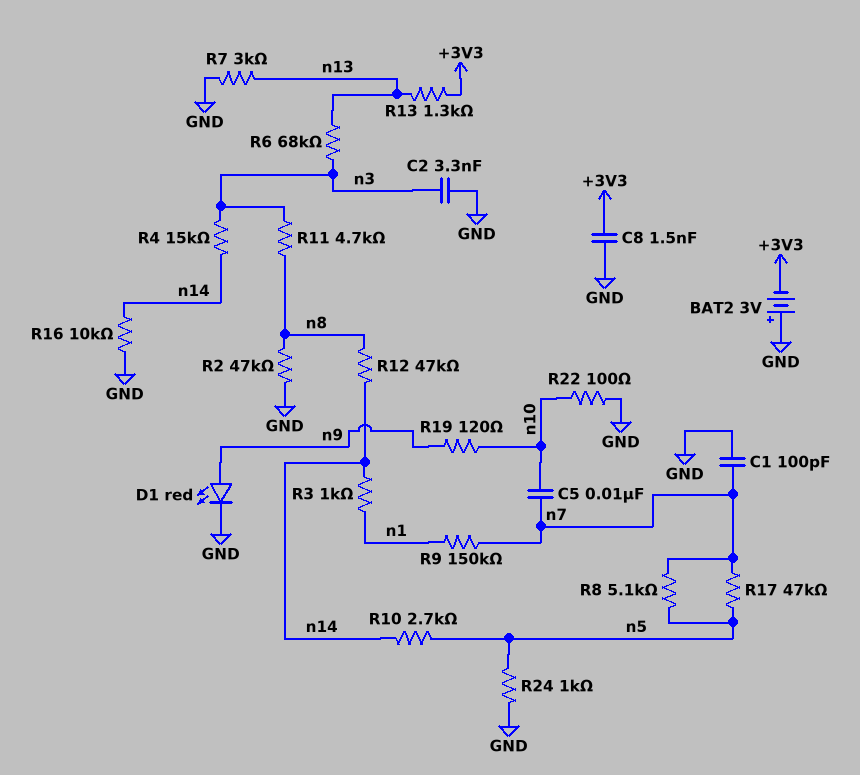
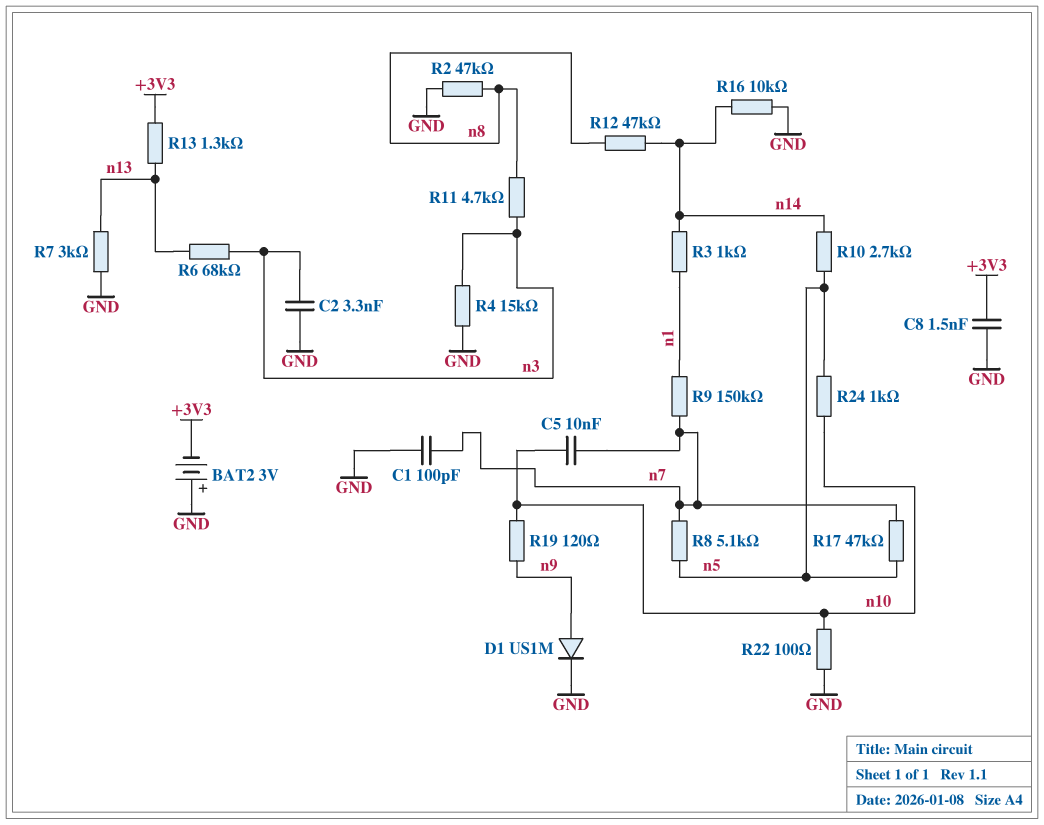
D1: LED red (A n9, K GND) -> diode US1M (A n9, K GND)
R4: 15k (n3, n14) -> 15k (GND, n3)
R24: 1k (GND, n5) -> 1k (n5, n10)

